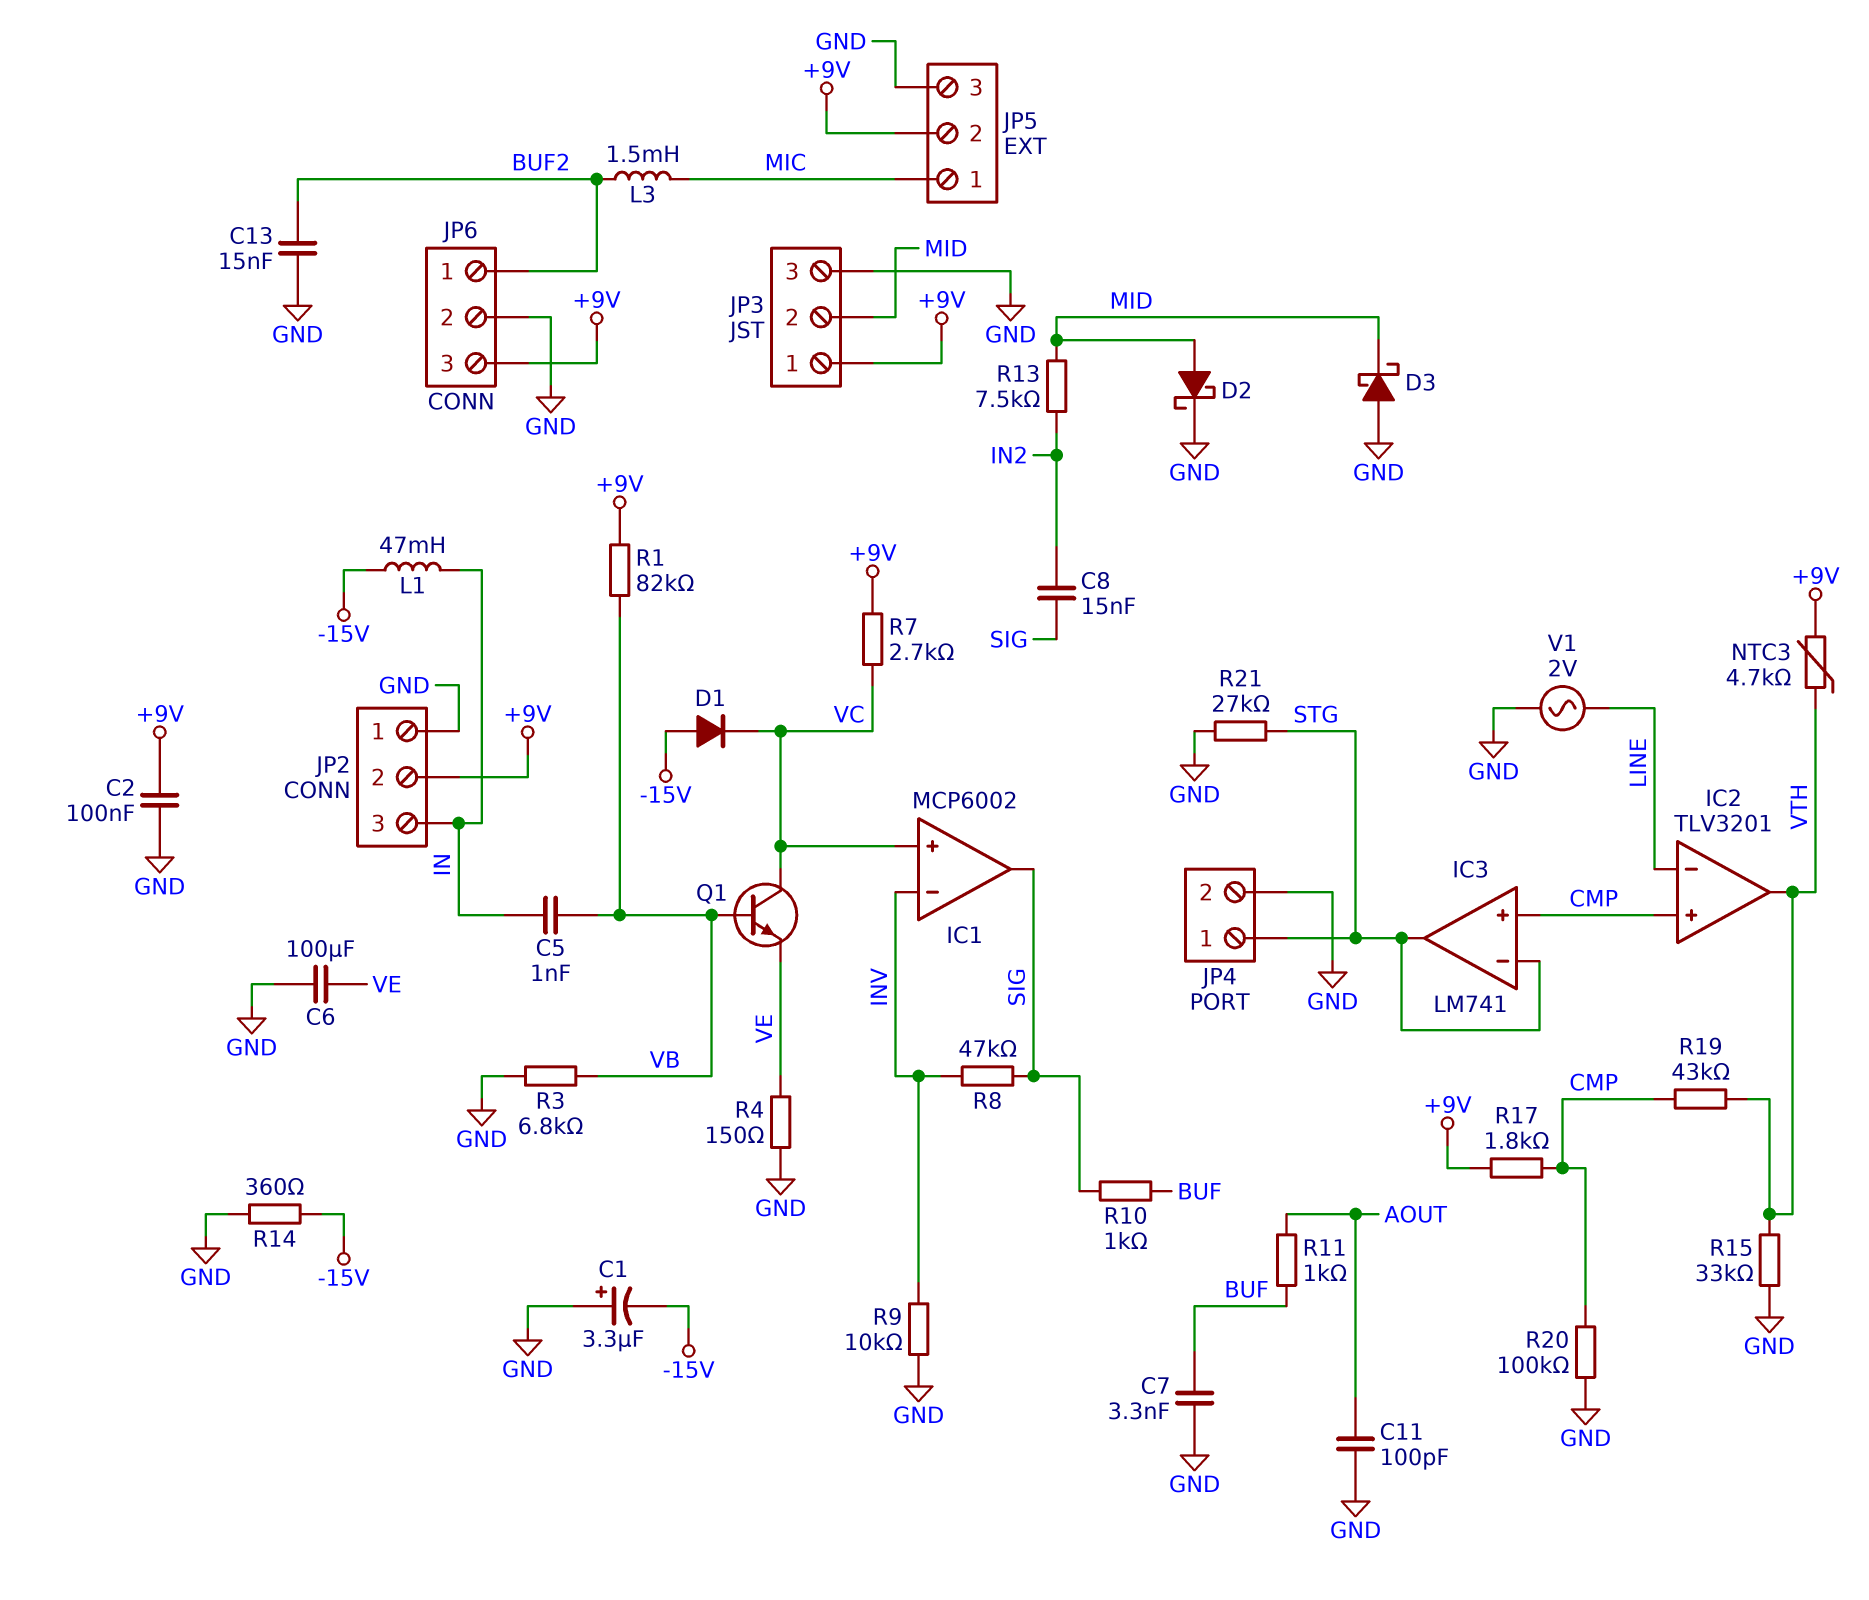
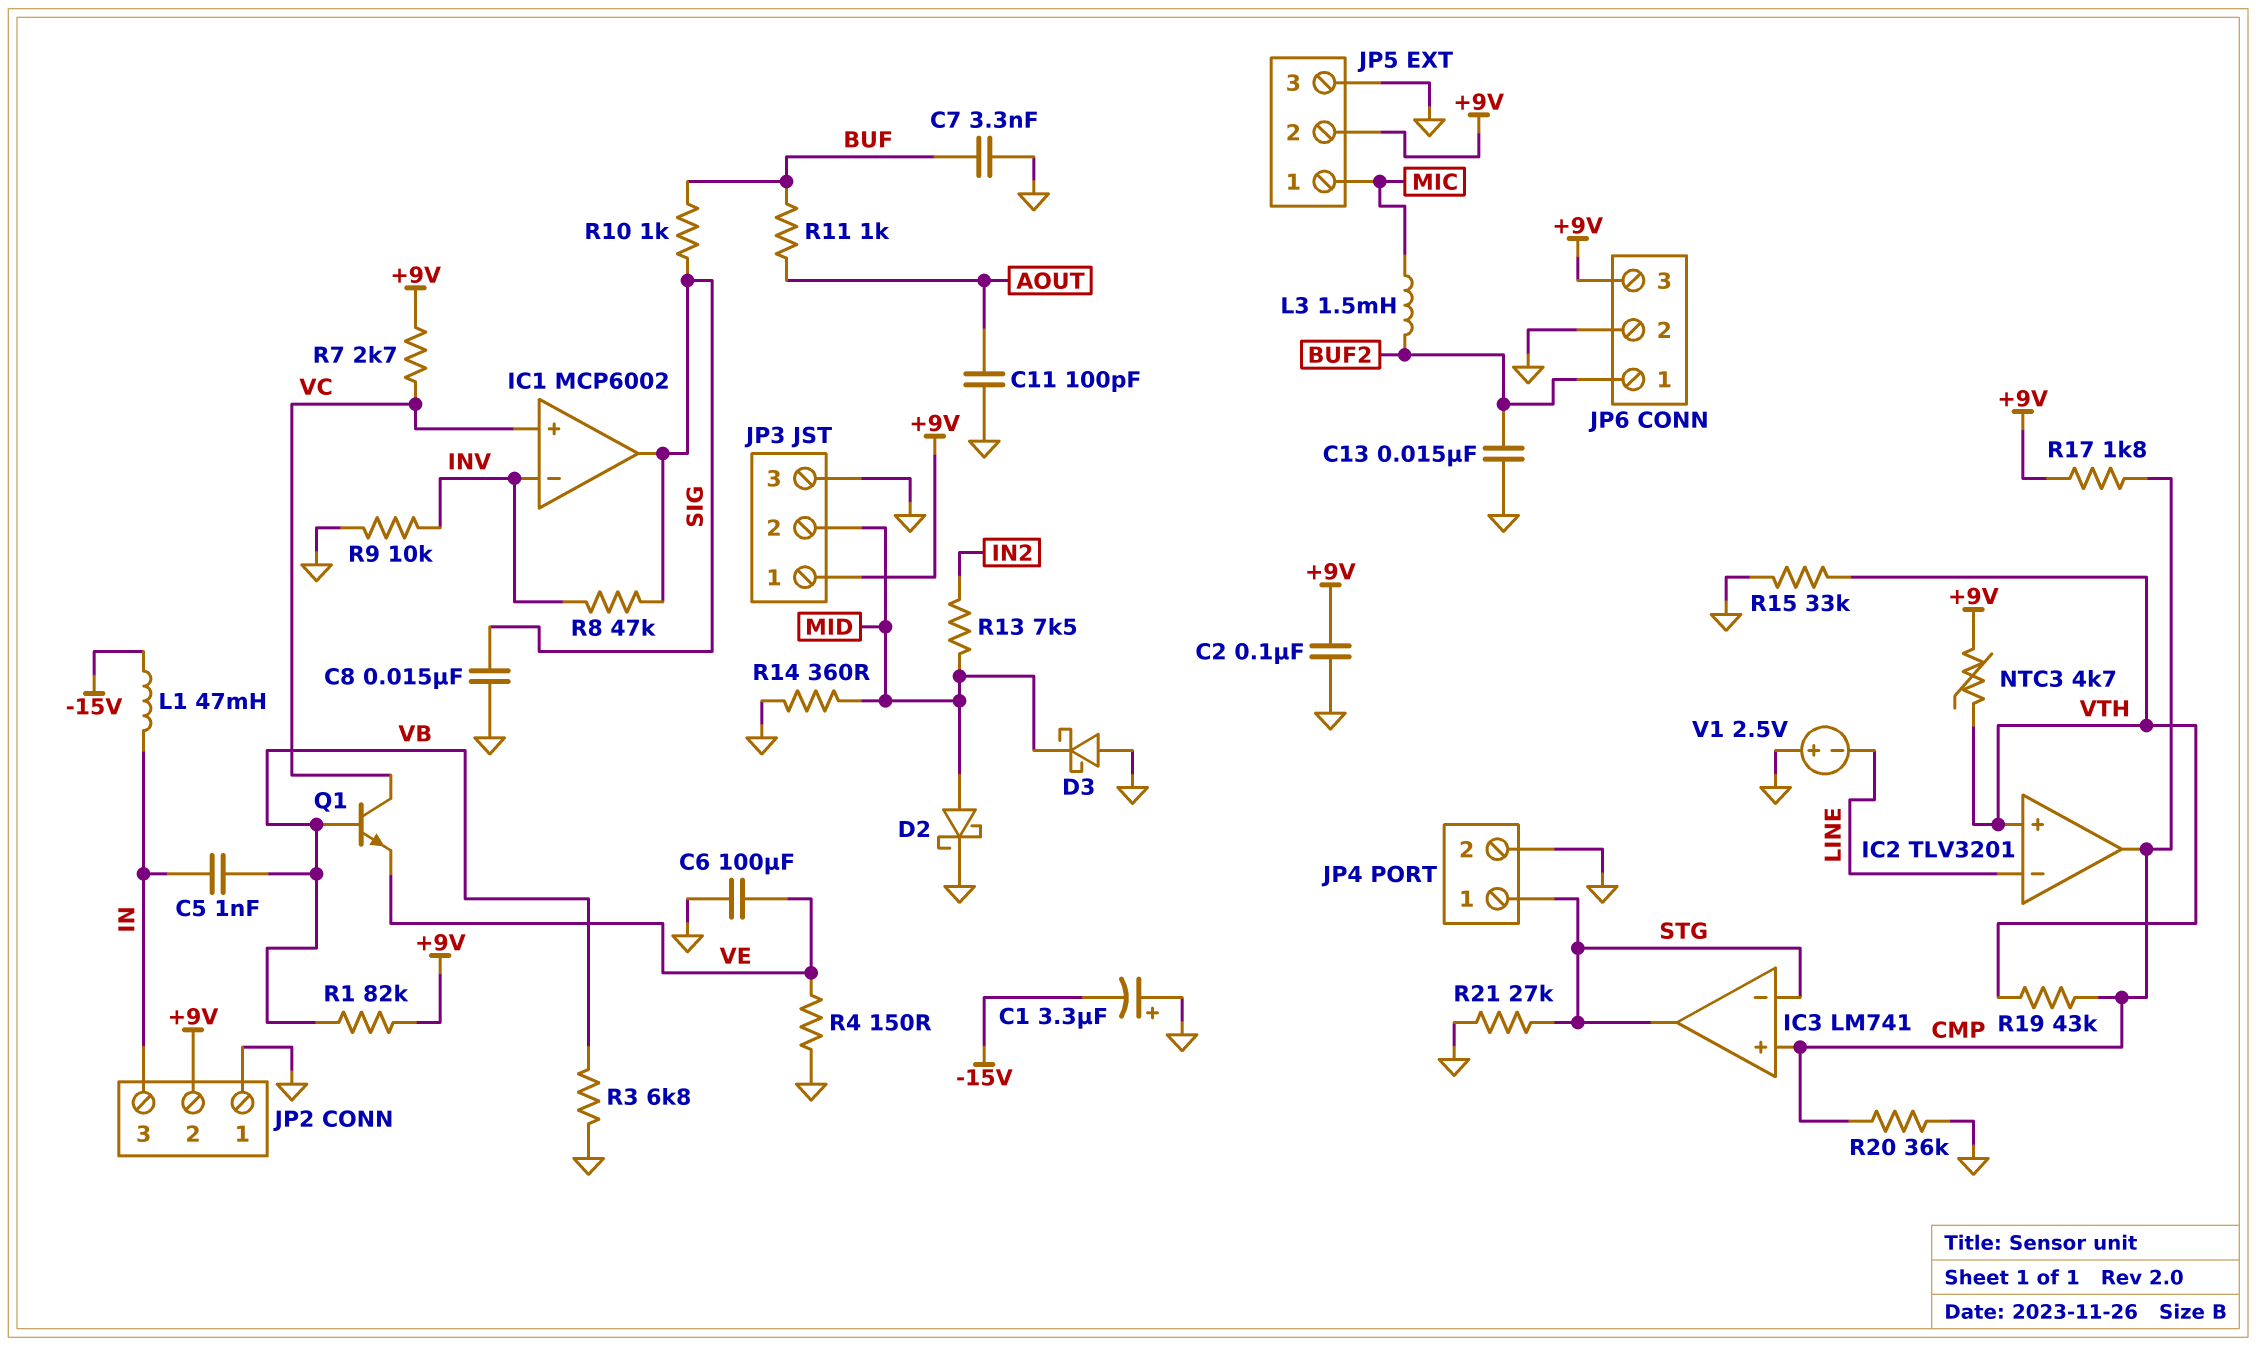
C8: 15nF (IN2, SIG) -> 15nF (GND, SIG)
D1: diode (A -15V, K VC) -> none
IC2 pin in+: CMP -> VTH
IC2 pin out: VTH -> CMP
R14: 360 (-15V, GND) -> 360 (GND, MID)
R20: 100k (CMP, GND) -> 36k (CMP, GND)
V1: AC 2V (GND, LINE) -> 2.5V (plus GND, minus LINE)

